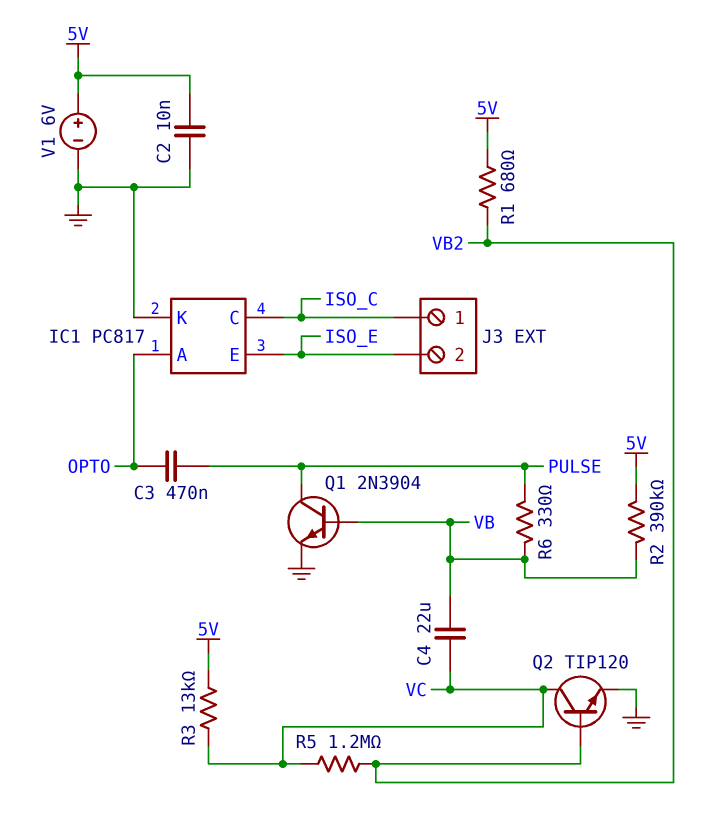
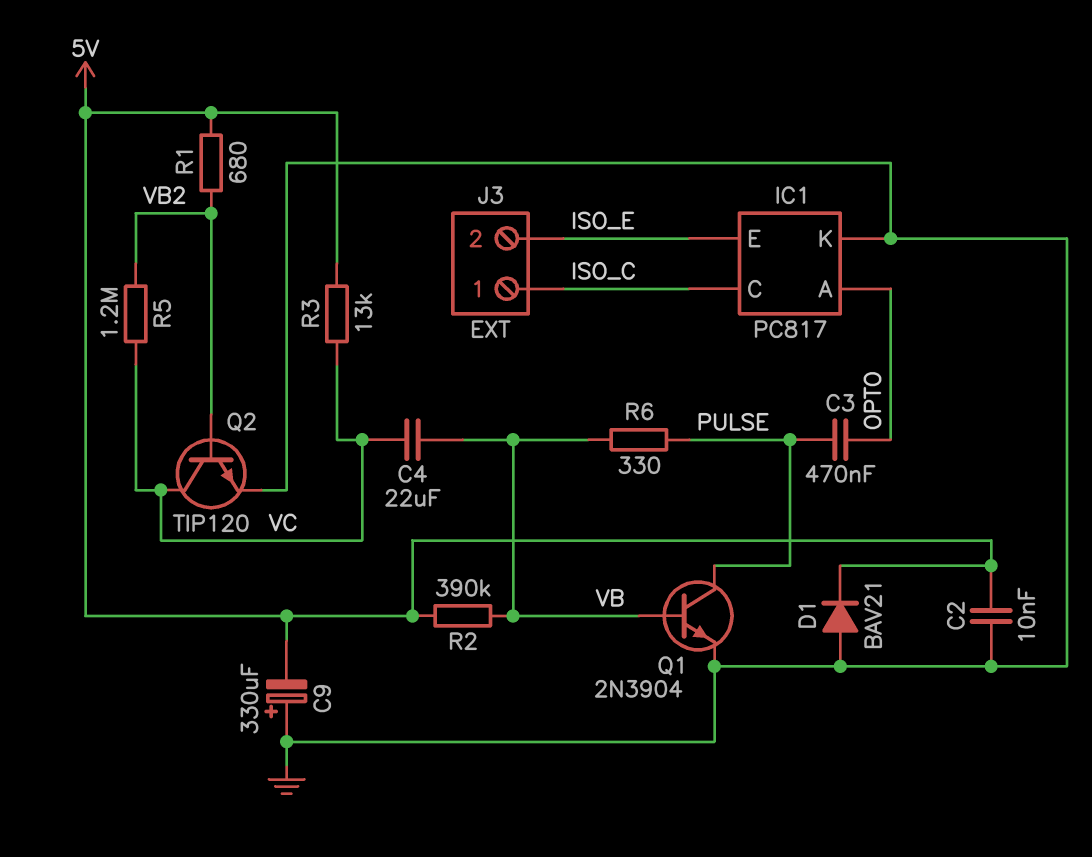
C9: none -> 330uF (plus GND, minus 5V)
D1: none -> diode BAV21 (A GND, K 5V)
V1: 6V (plus 5V, minus GND) -> none

